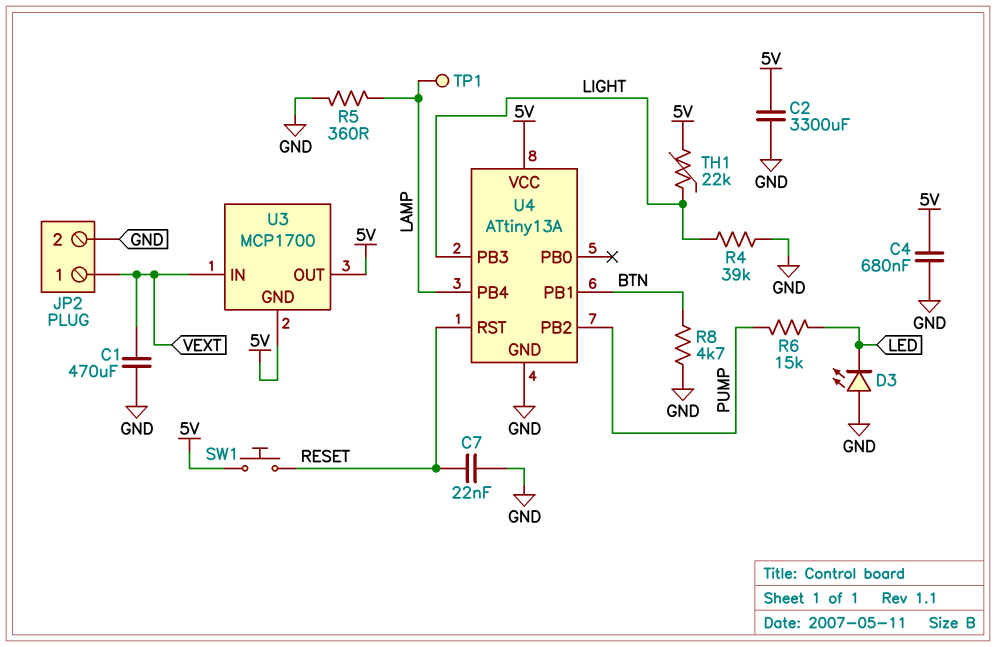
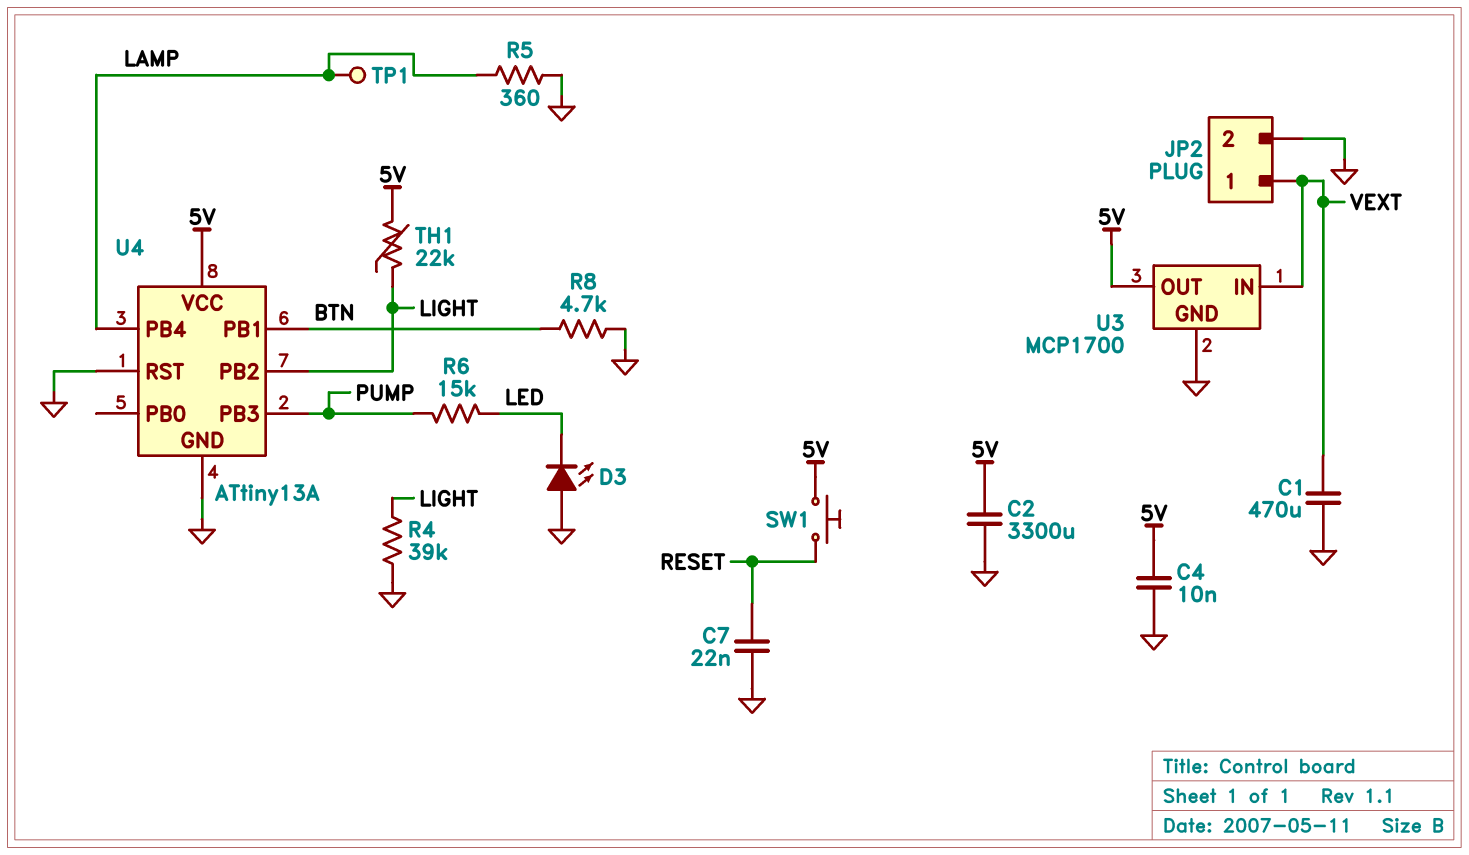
C4: 680nF (5V, GND) -> 10nF (5V, GND)
U3 pin GND: 5V -> GND
U4 pin PB2: PUMP -> LIGHT
U4 pin PB3: LIGHT -> PUMP
U4 pin RST: RESET -> GND

